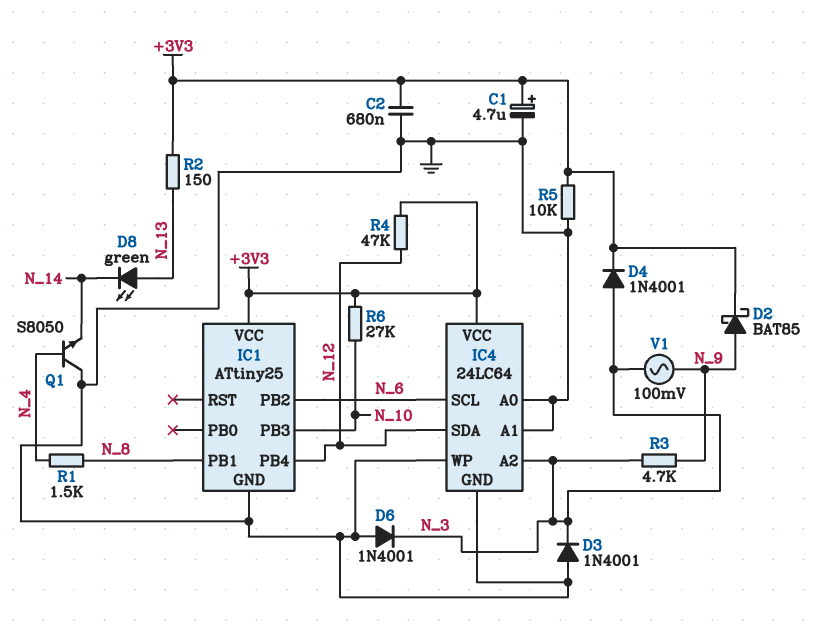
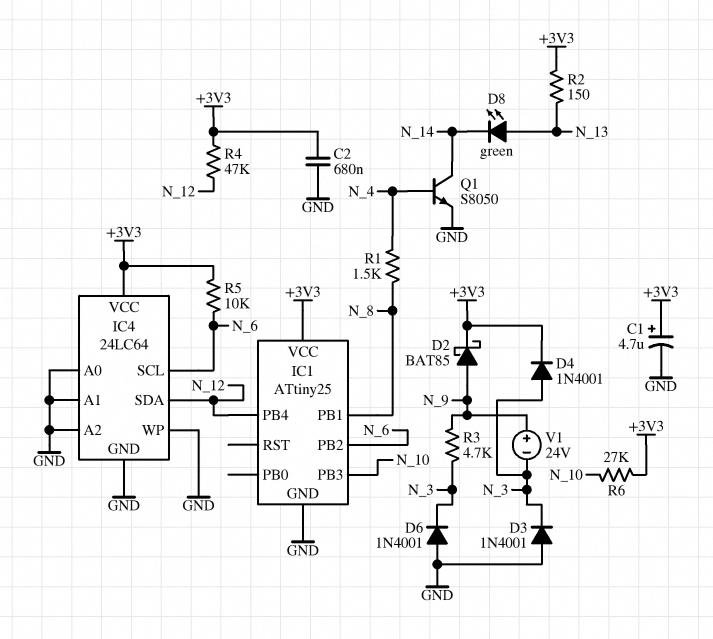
IC4 pin A2: N_3 -> GND
Q1: NPN S8050 (B N_4, C GND, E N_14) -> NPN S8050 (B N_4, C N_14, E GND)
R5: 10k (+3V3, GND) -> 10k (+3V3, N_6)
V1: AC 100mV (N_3, N_9) -> 24V (plus N_9, minus N_3)

